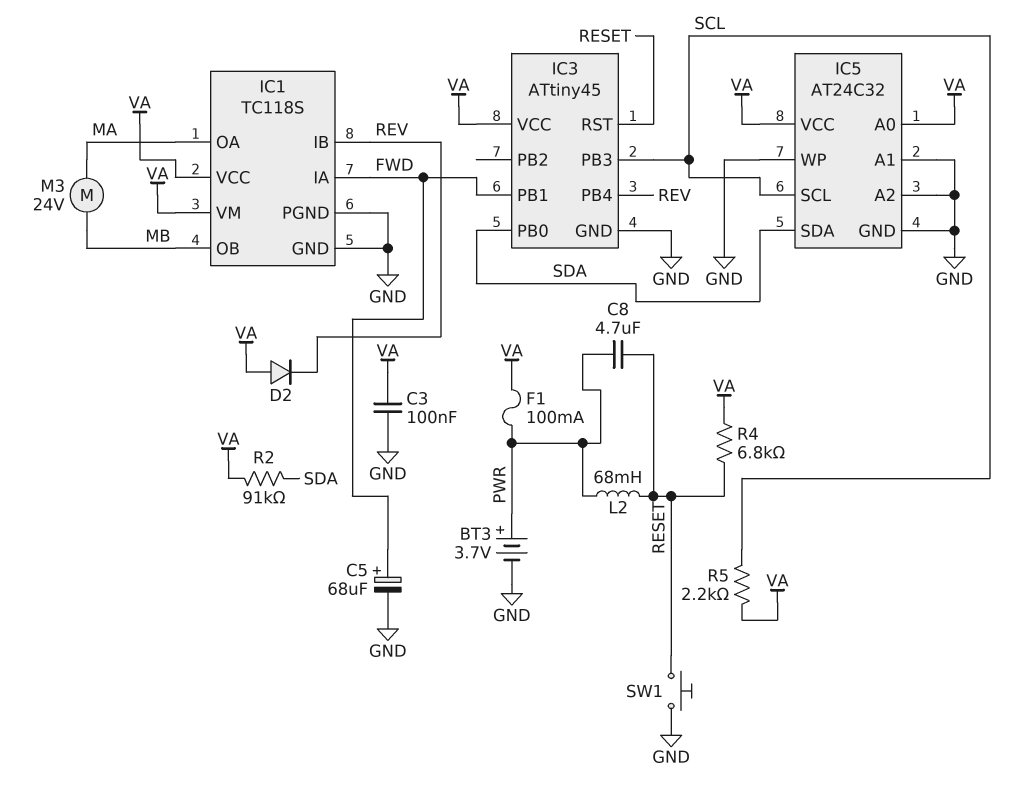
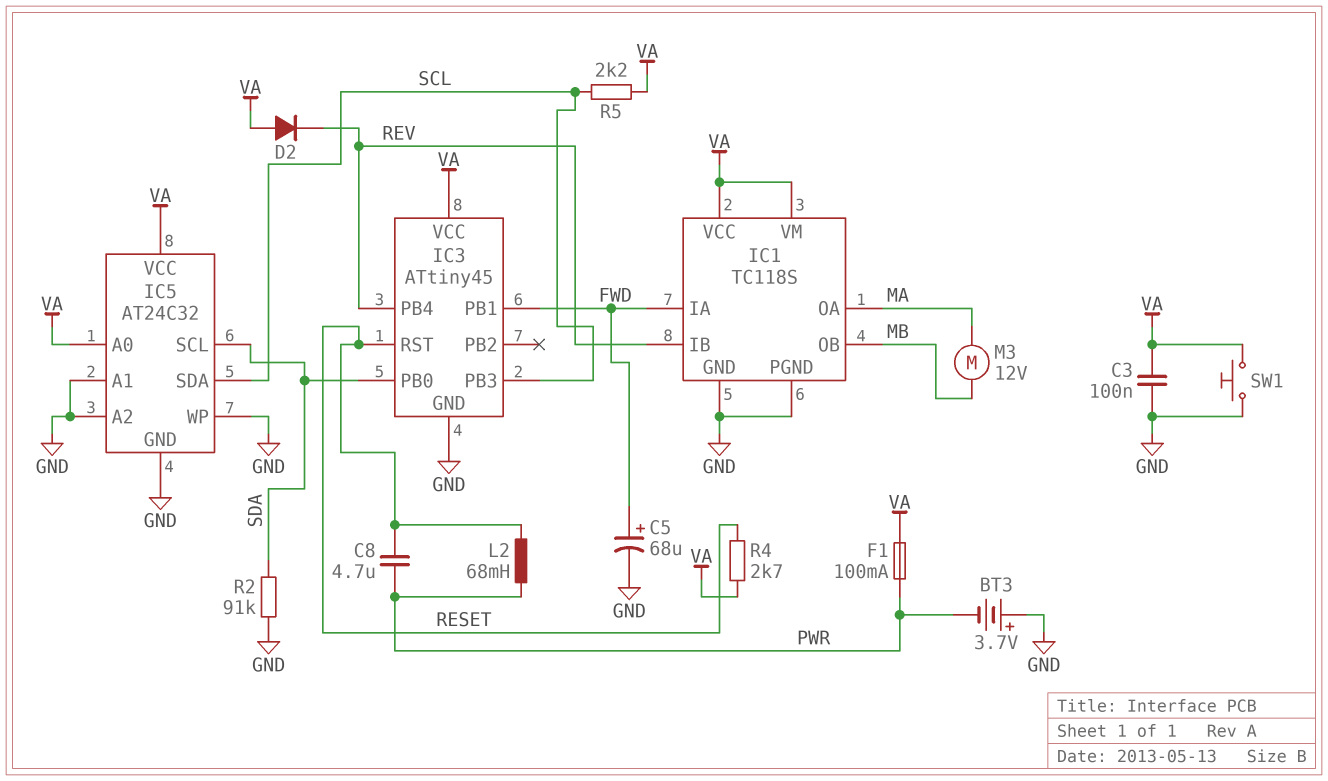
BT3: 3.7V (plus PWR, minus GND) -> 3.7V (plus GND, minus PWR)
IC5 pin SCL: SCL -> SDA
IC5 pin SDA: SDA -> SCL
M3: motor 24V (MA, MB) -> motor 12V (MA, MB)
R2: 91k (SDA, VA) -> 91k (GND, SDA)
R4: 6.8k (RESET, VA) -> 2.7k (RESET, VA)
SW1: button (GND, RESET) -> button (GND, VA)

